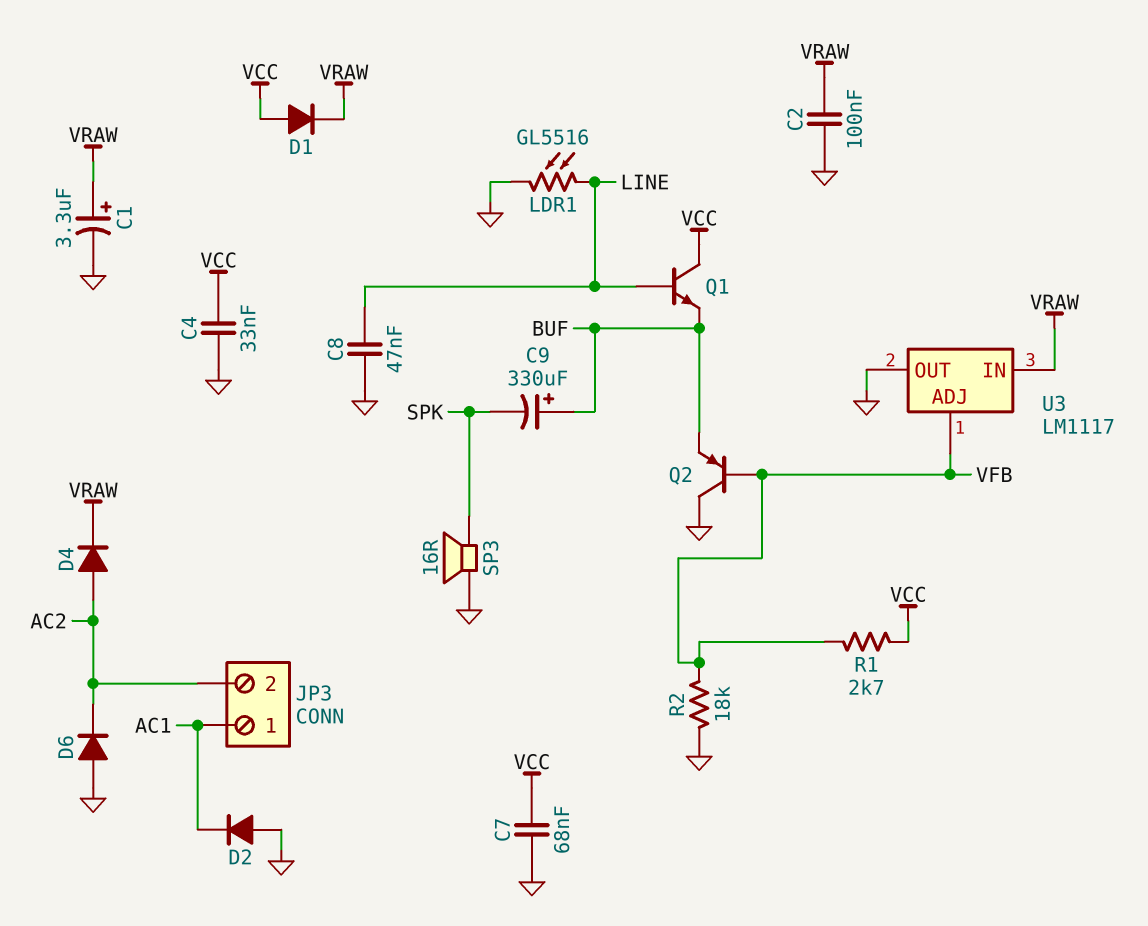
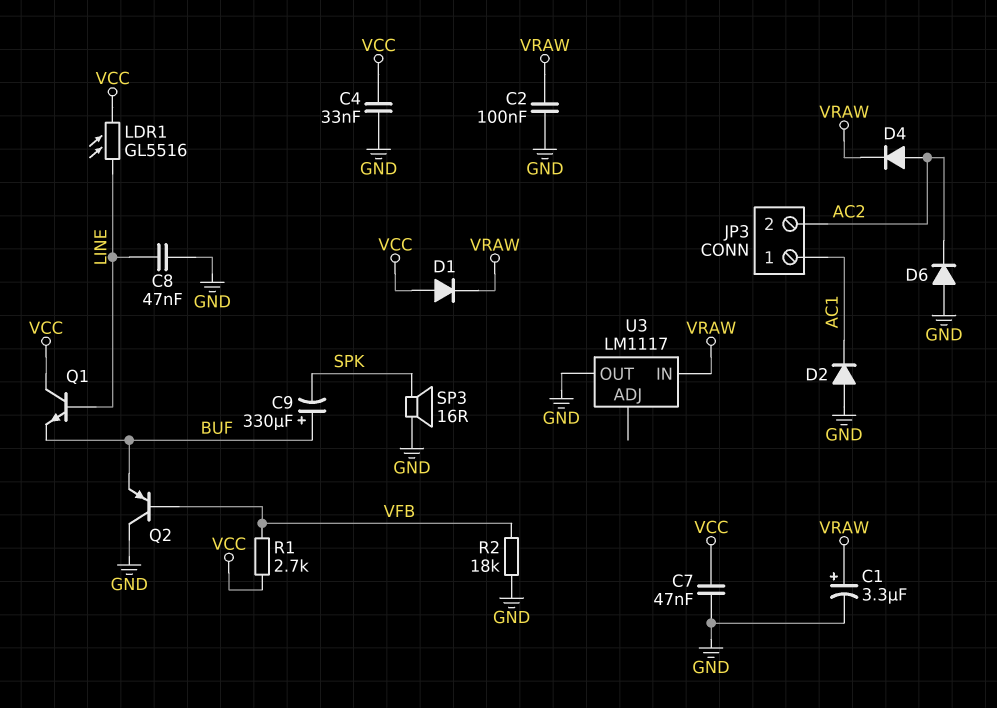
C7: 68nF (GND, VCC) -> 47nF (GND, VCC)
LDR1: GL5516 (GND, LINE) -> GL5516 (LINE, VCC)
U3 pin ADJ: VFB -> none

